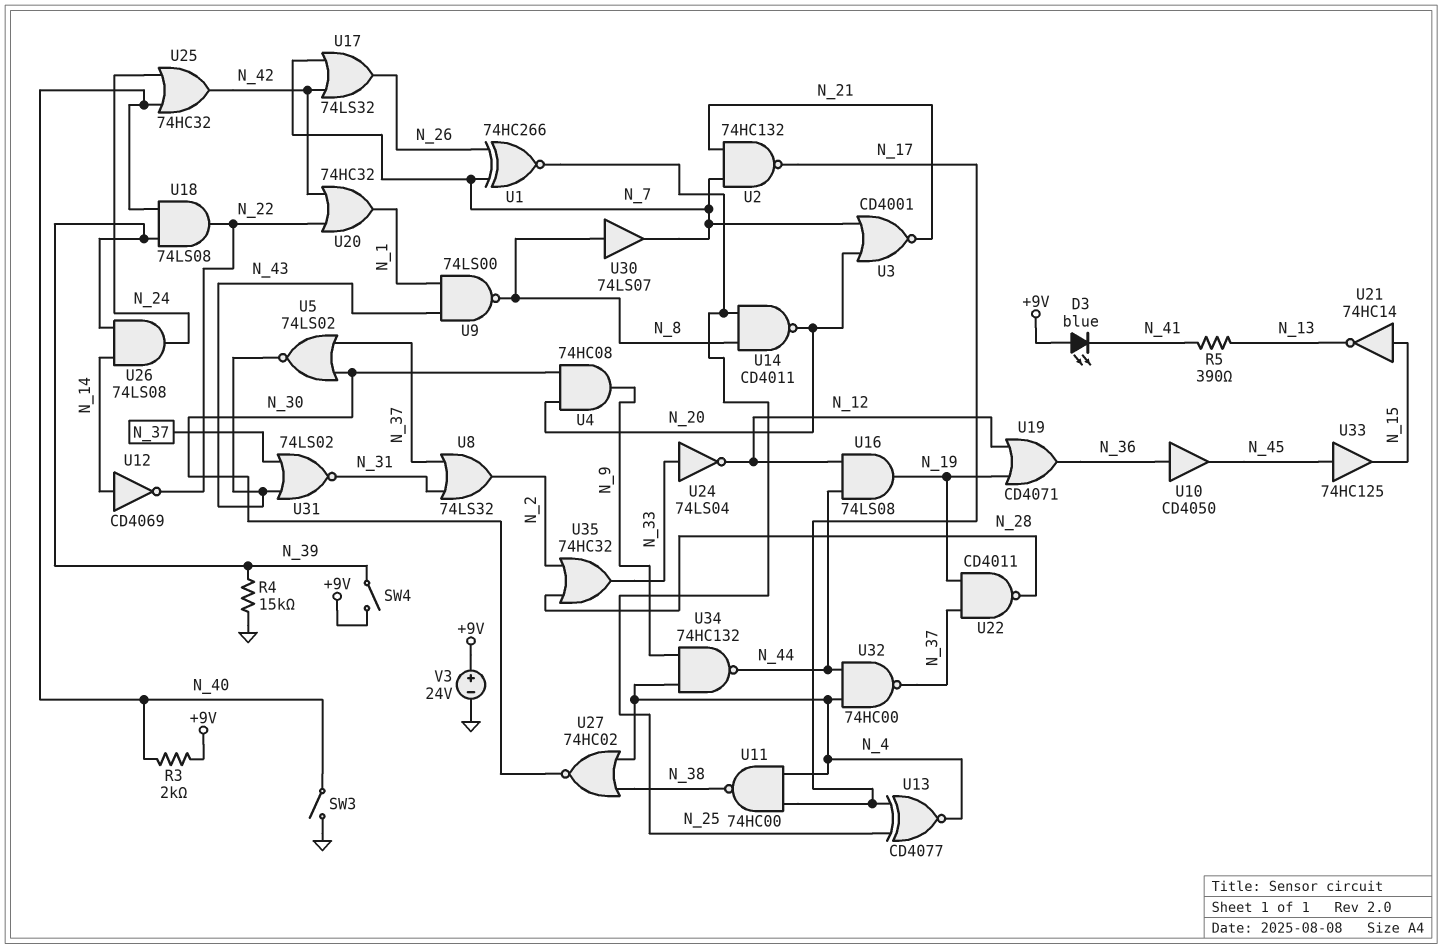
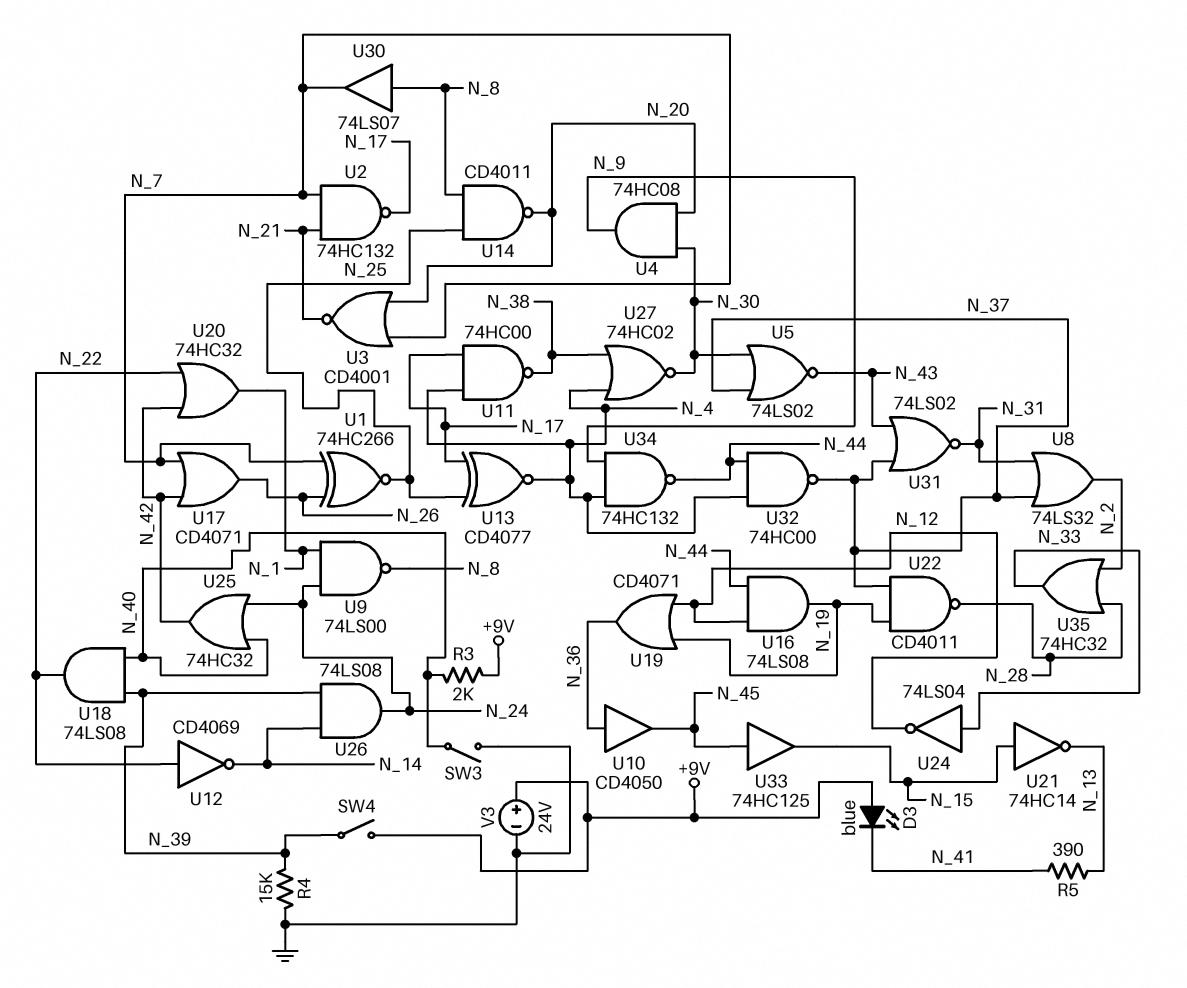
U9: NAND 74LS00 (in N_1, in N_43, out N_8) -> NAND 74LS00 (in N_1, in N_24, out N_8)
U12: NOT CD4069 (in N_14, out N_22) -> NOT CD4069 (in N_22, out N_14)
U17: OR 74LS32 (in N_7, in N_42, out N_26) -> OR CD4071 (in N_7, in N_42, out N_26)

